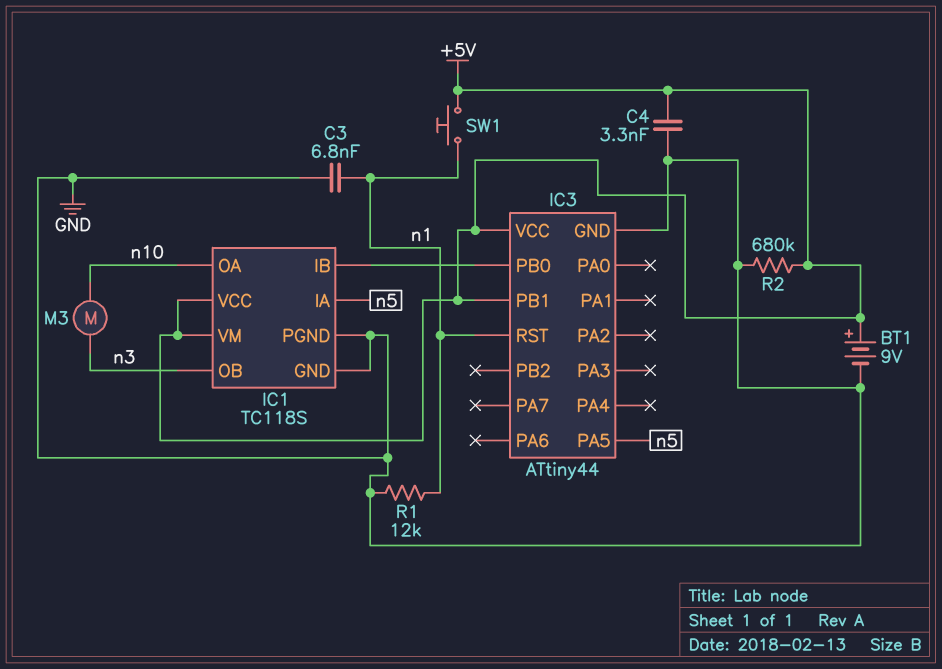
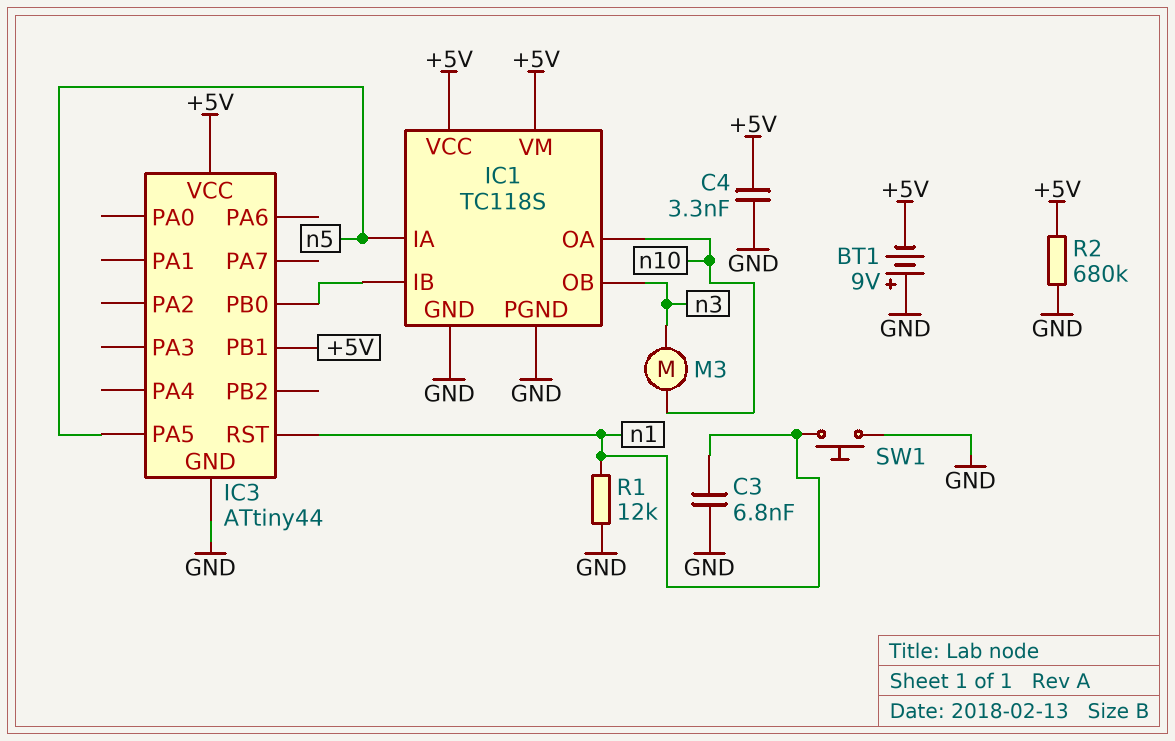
BT1: 9V (plus +5V, minus GND) -> 9V (plus GND, minus +5V)
SW1: button (+5V, n1) -> button (GND, n1)

